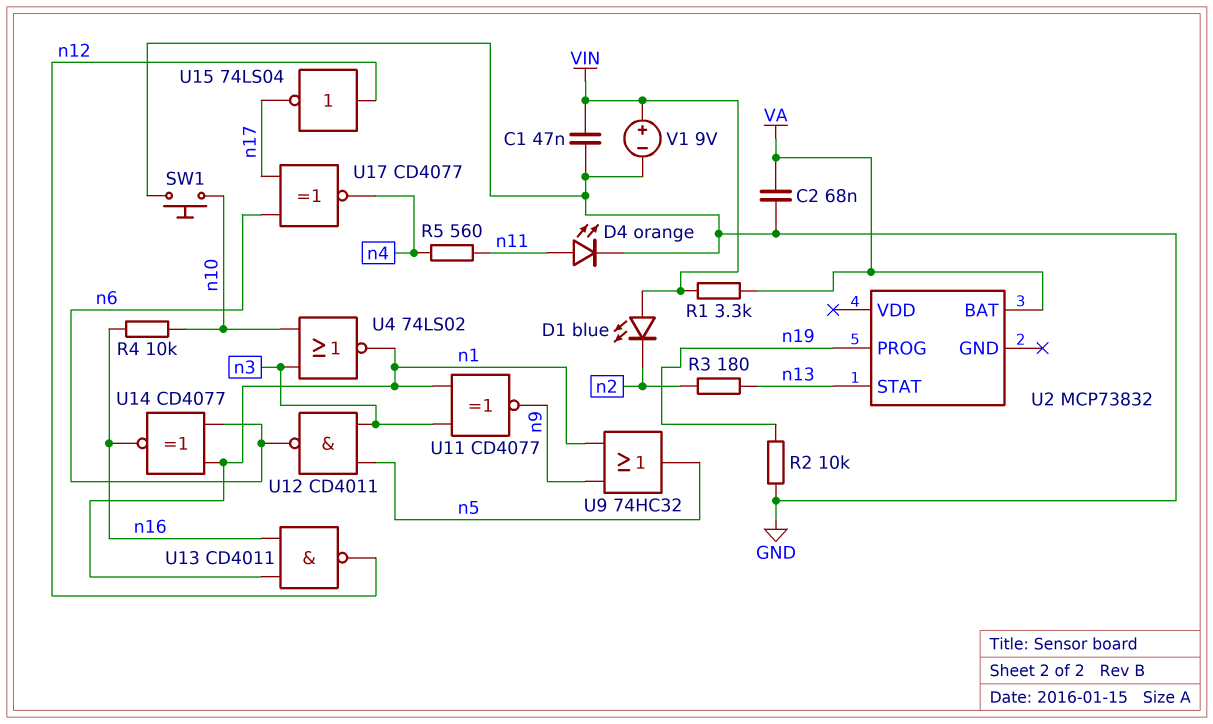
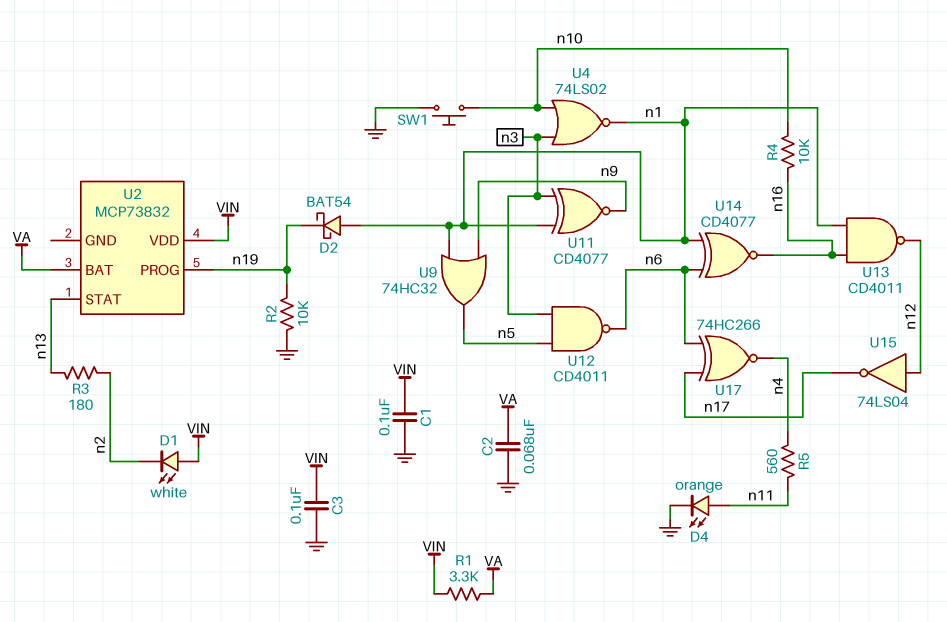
C1: 47nF (GND, VIN) -> 100nF (GND, VIN)
C3: none -> 100nF (GND, VIN)
D1: LED blue (A VIN, K n2) -> LED white (A VIN, K n2)
D2: none -> schottky BAT54 (A n1, K n19)
U2 pin VDD: none -> VIN
U17: XNOR CD4077 (in n6, in n17, out n4) -> XNOR 74HC266 (in n6, in n17, out n4)
V1: 9V (plus VIN, minus GND) -> none

